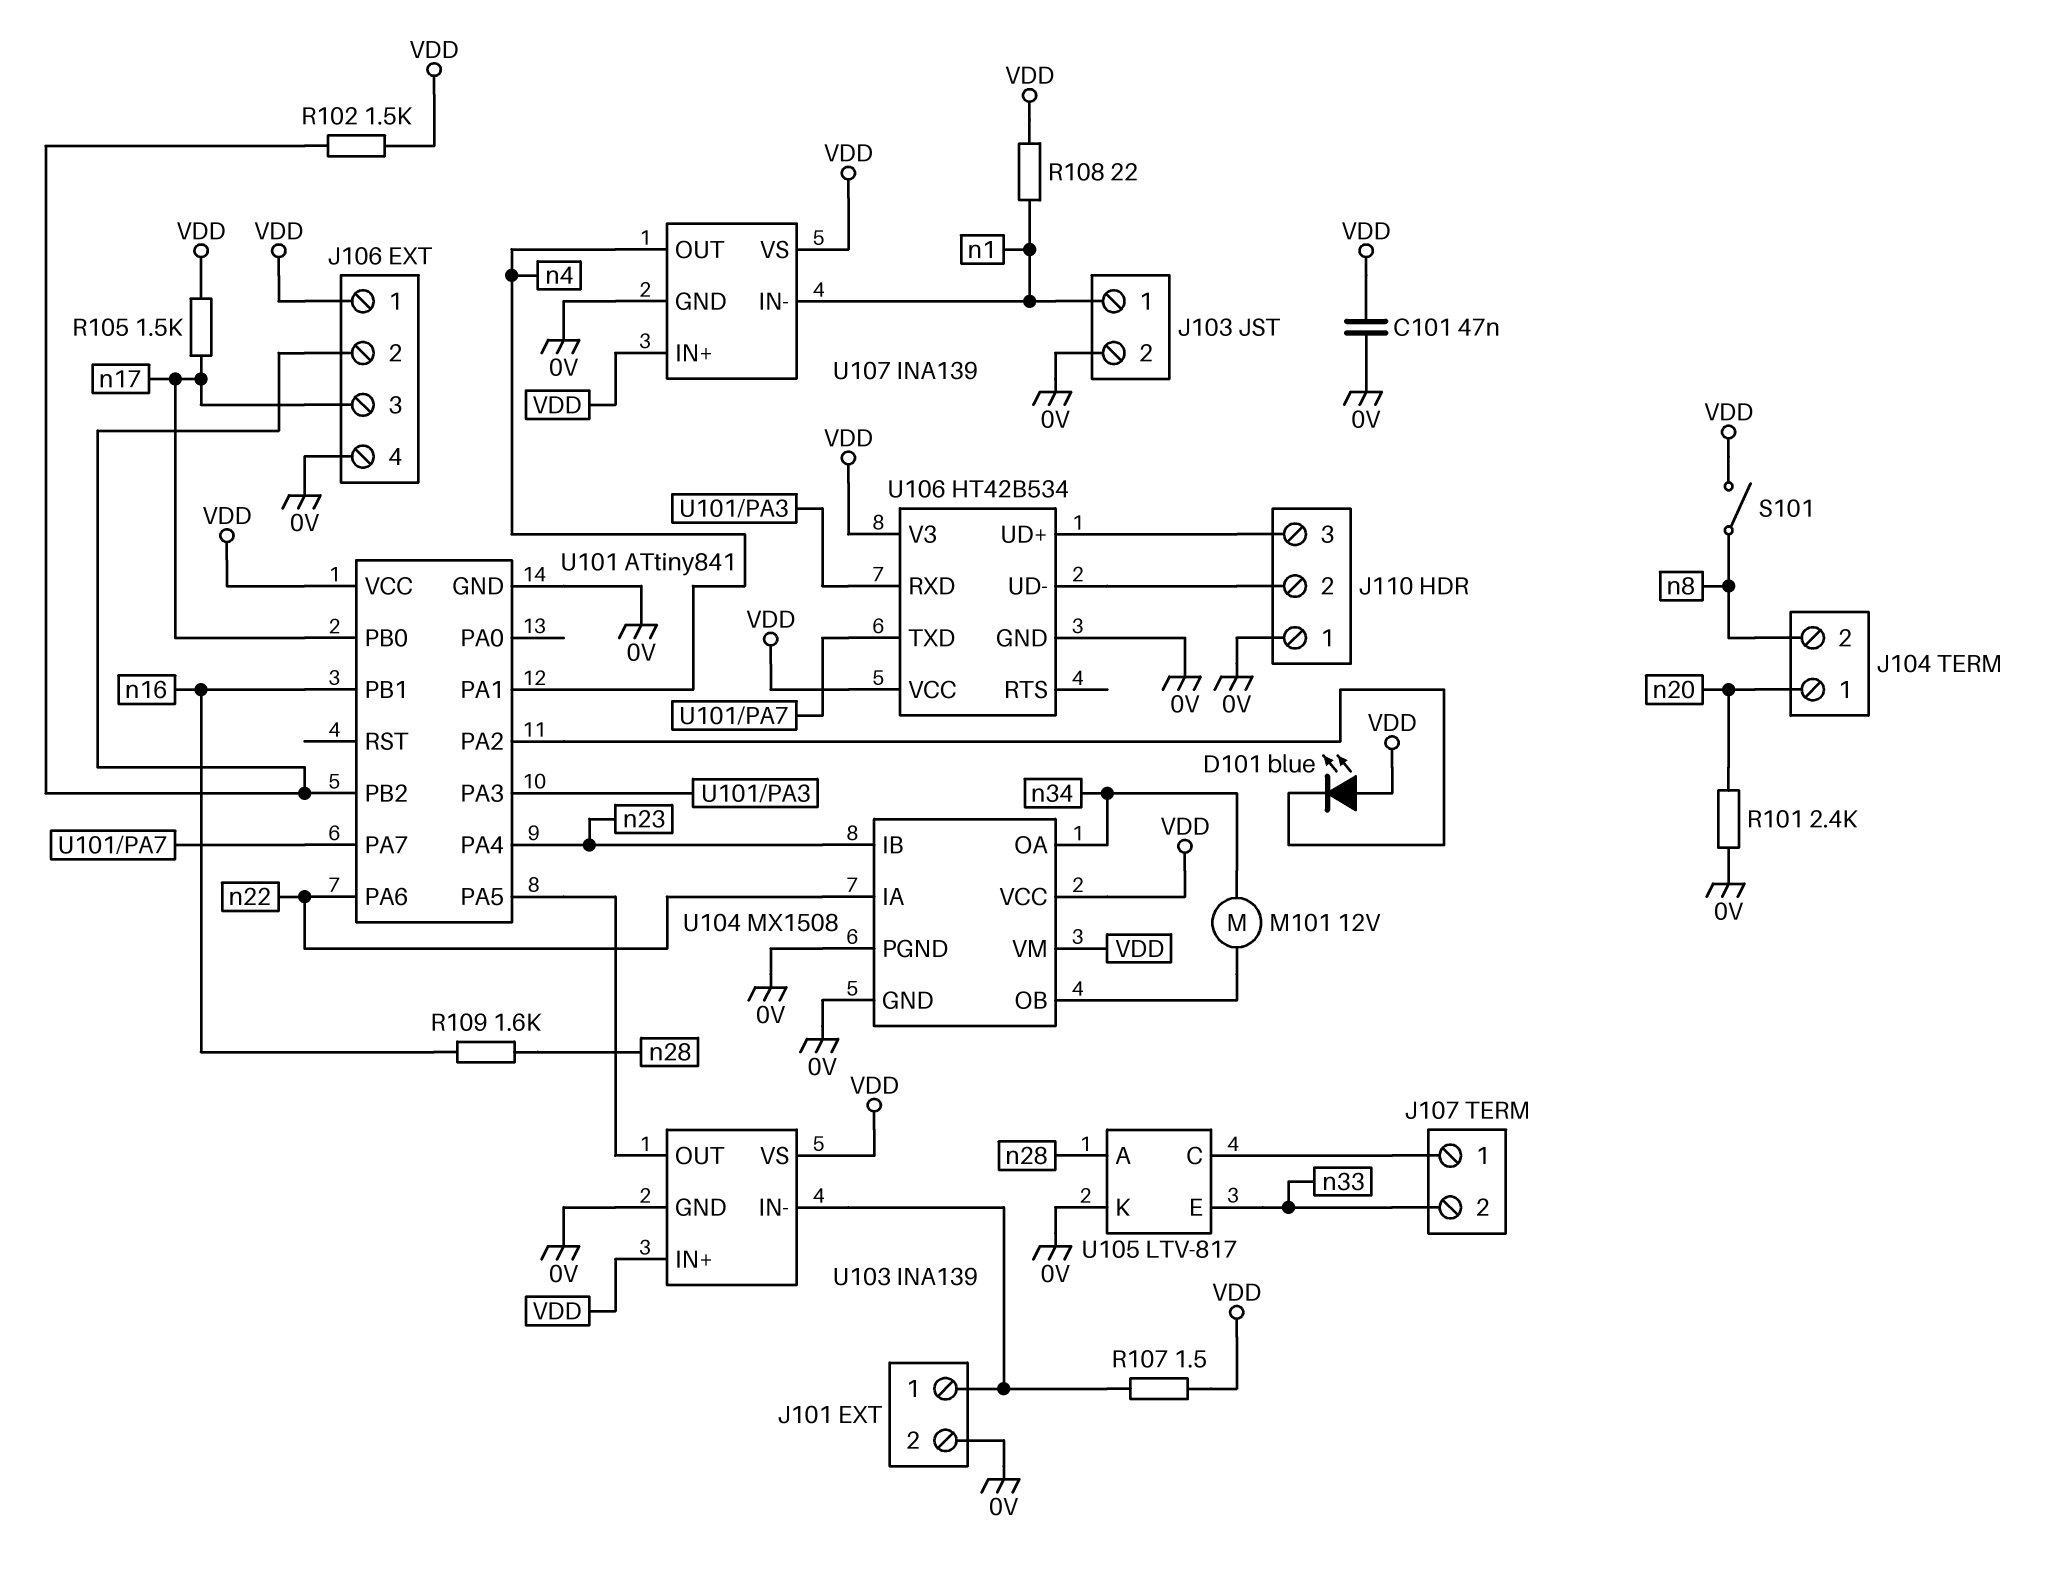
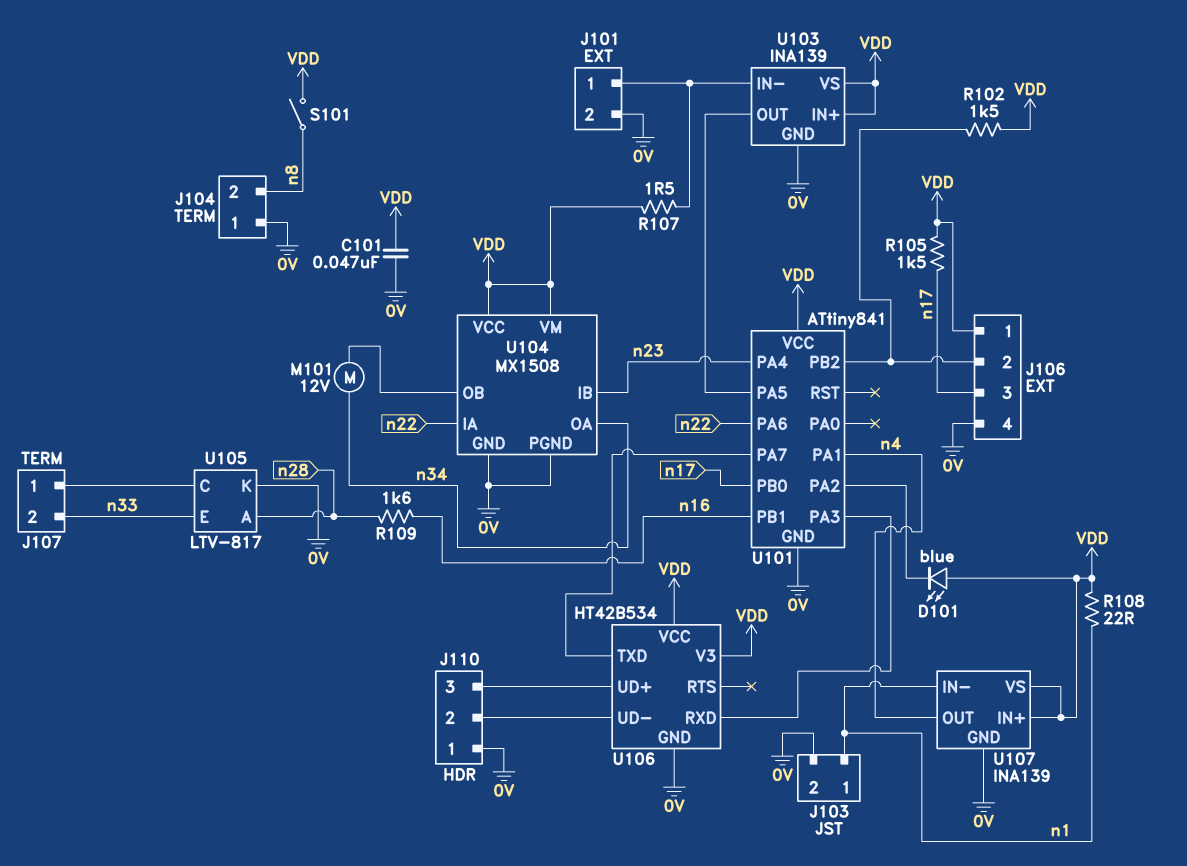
J104 pin 1: n20 -> 0V
R101: 2.4k (0V, n20) -> none

